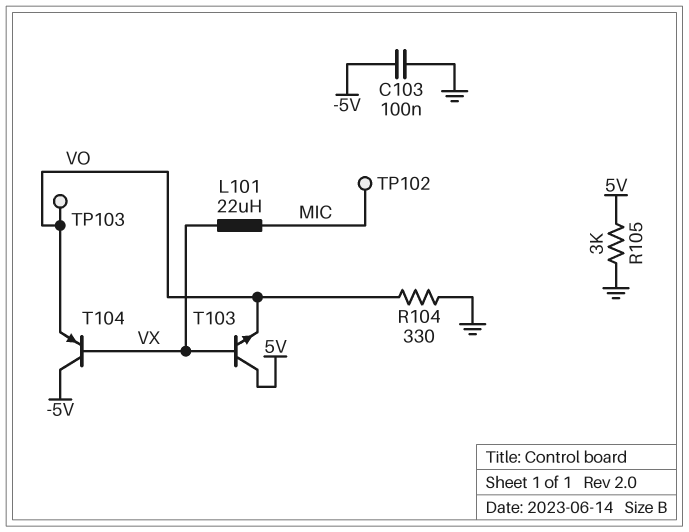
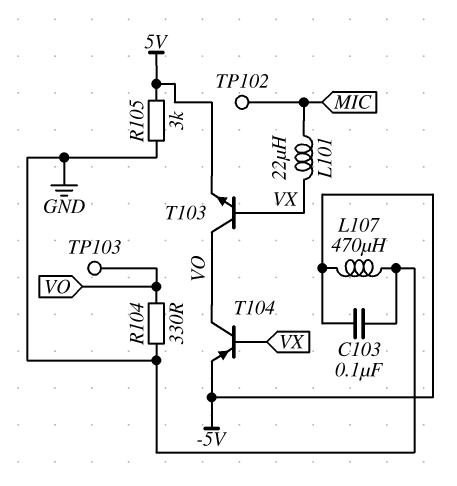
L107: none -> 470uH (-5V, GND)
T103: NPN (B VX, C 5V, E VO) -> NPN (B VX, C VO, E 5V)
T104: PNP (B VX, C -5V, E VO) -> PNP (B VX, C VO, E -5V)

